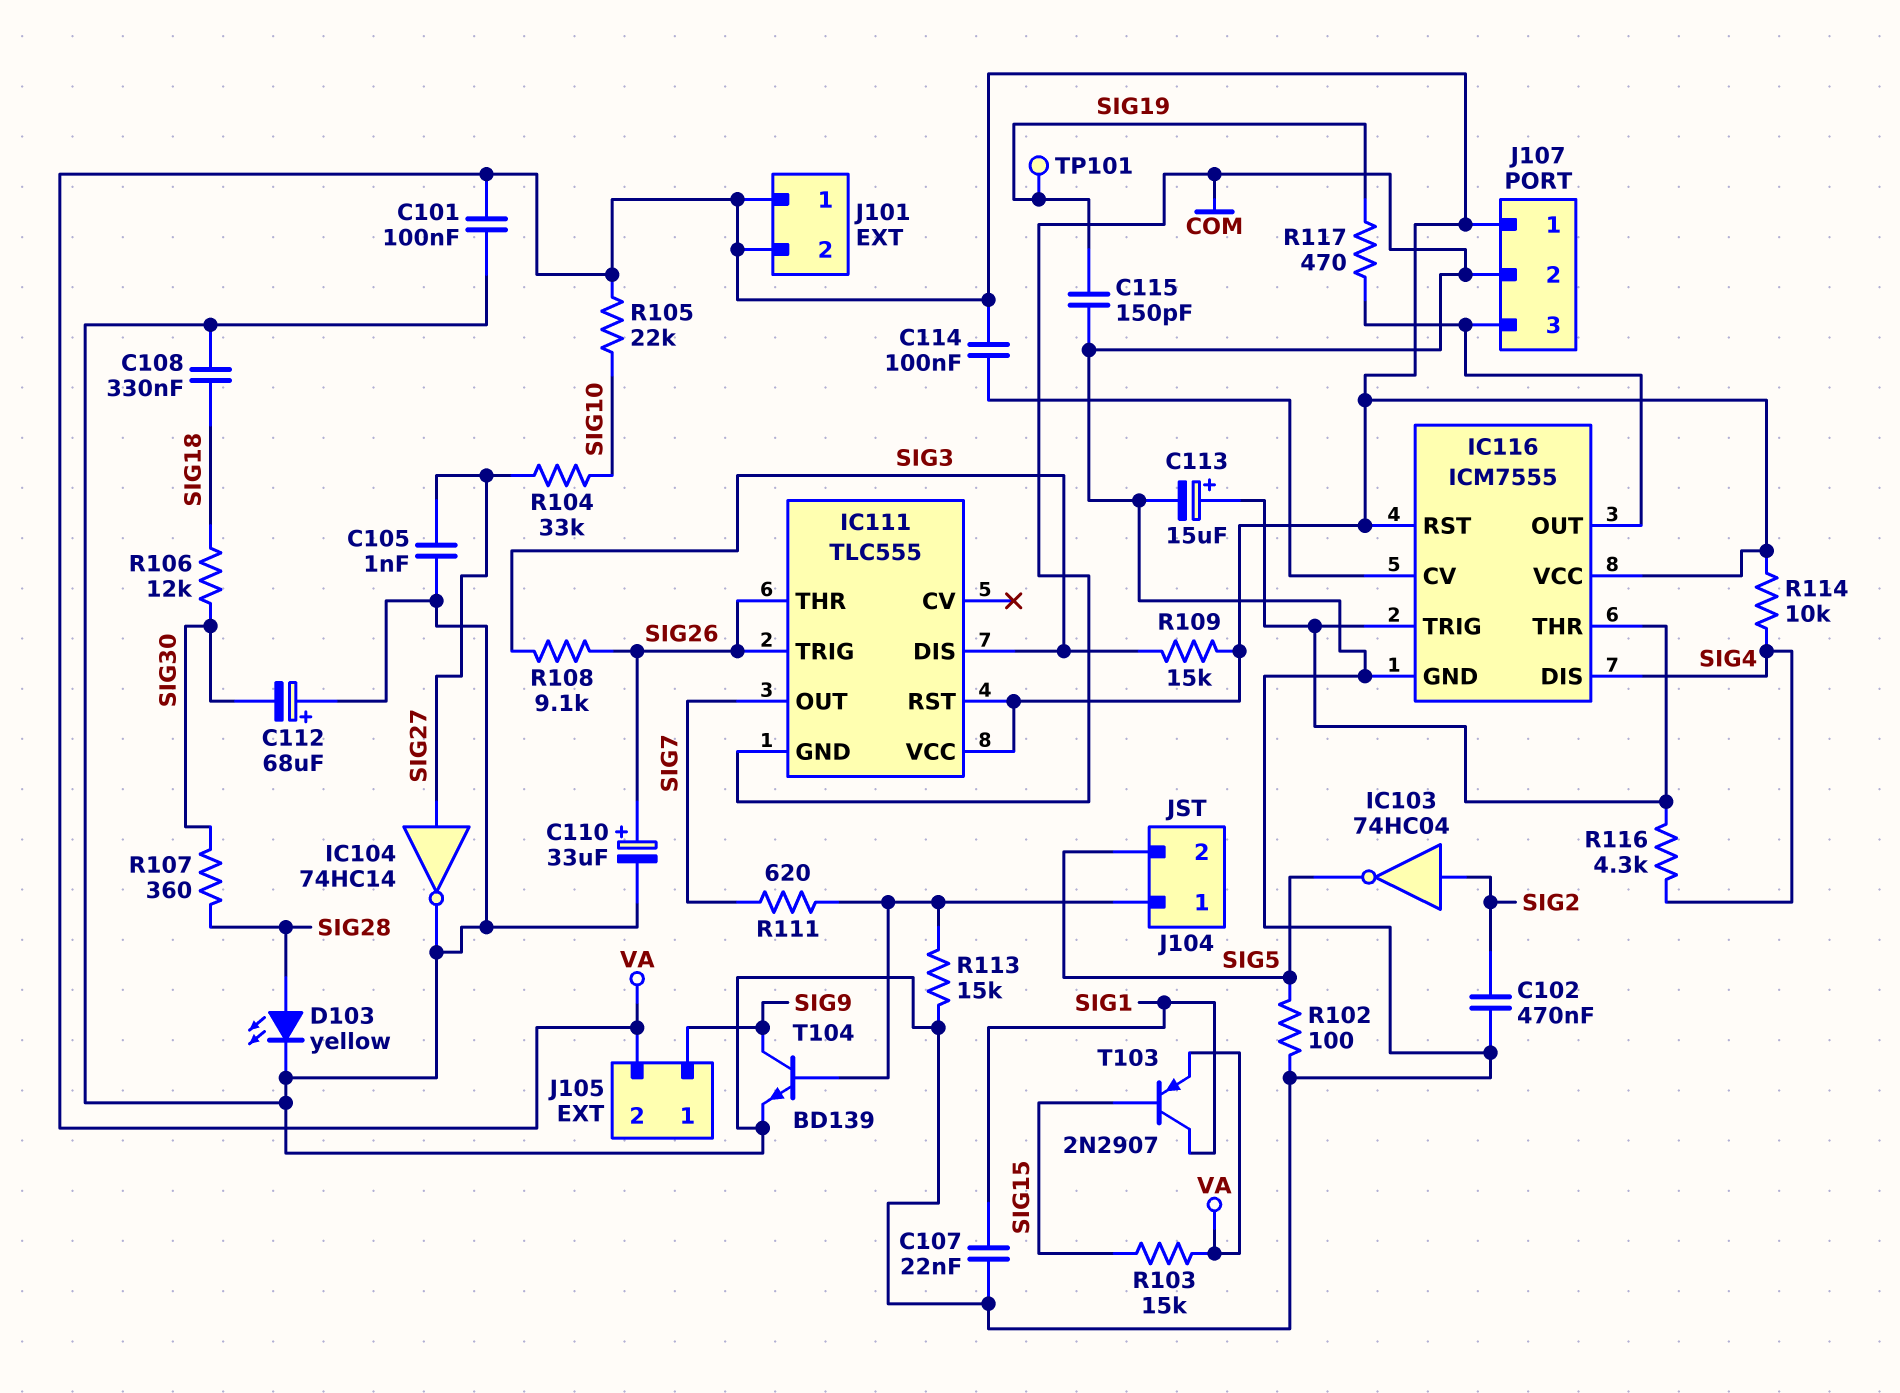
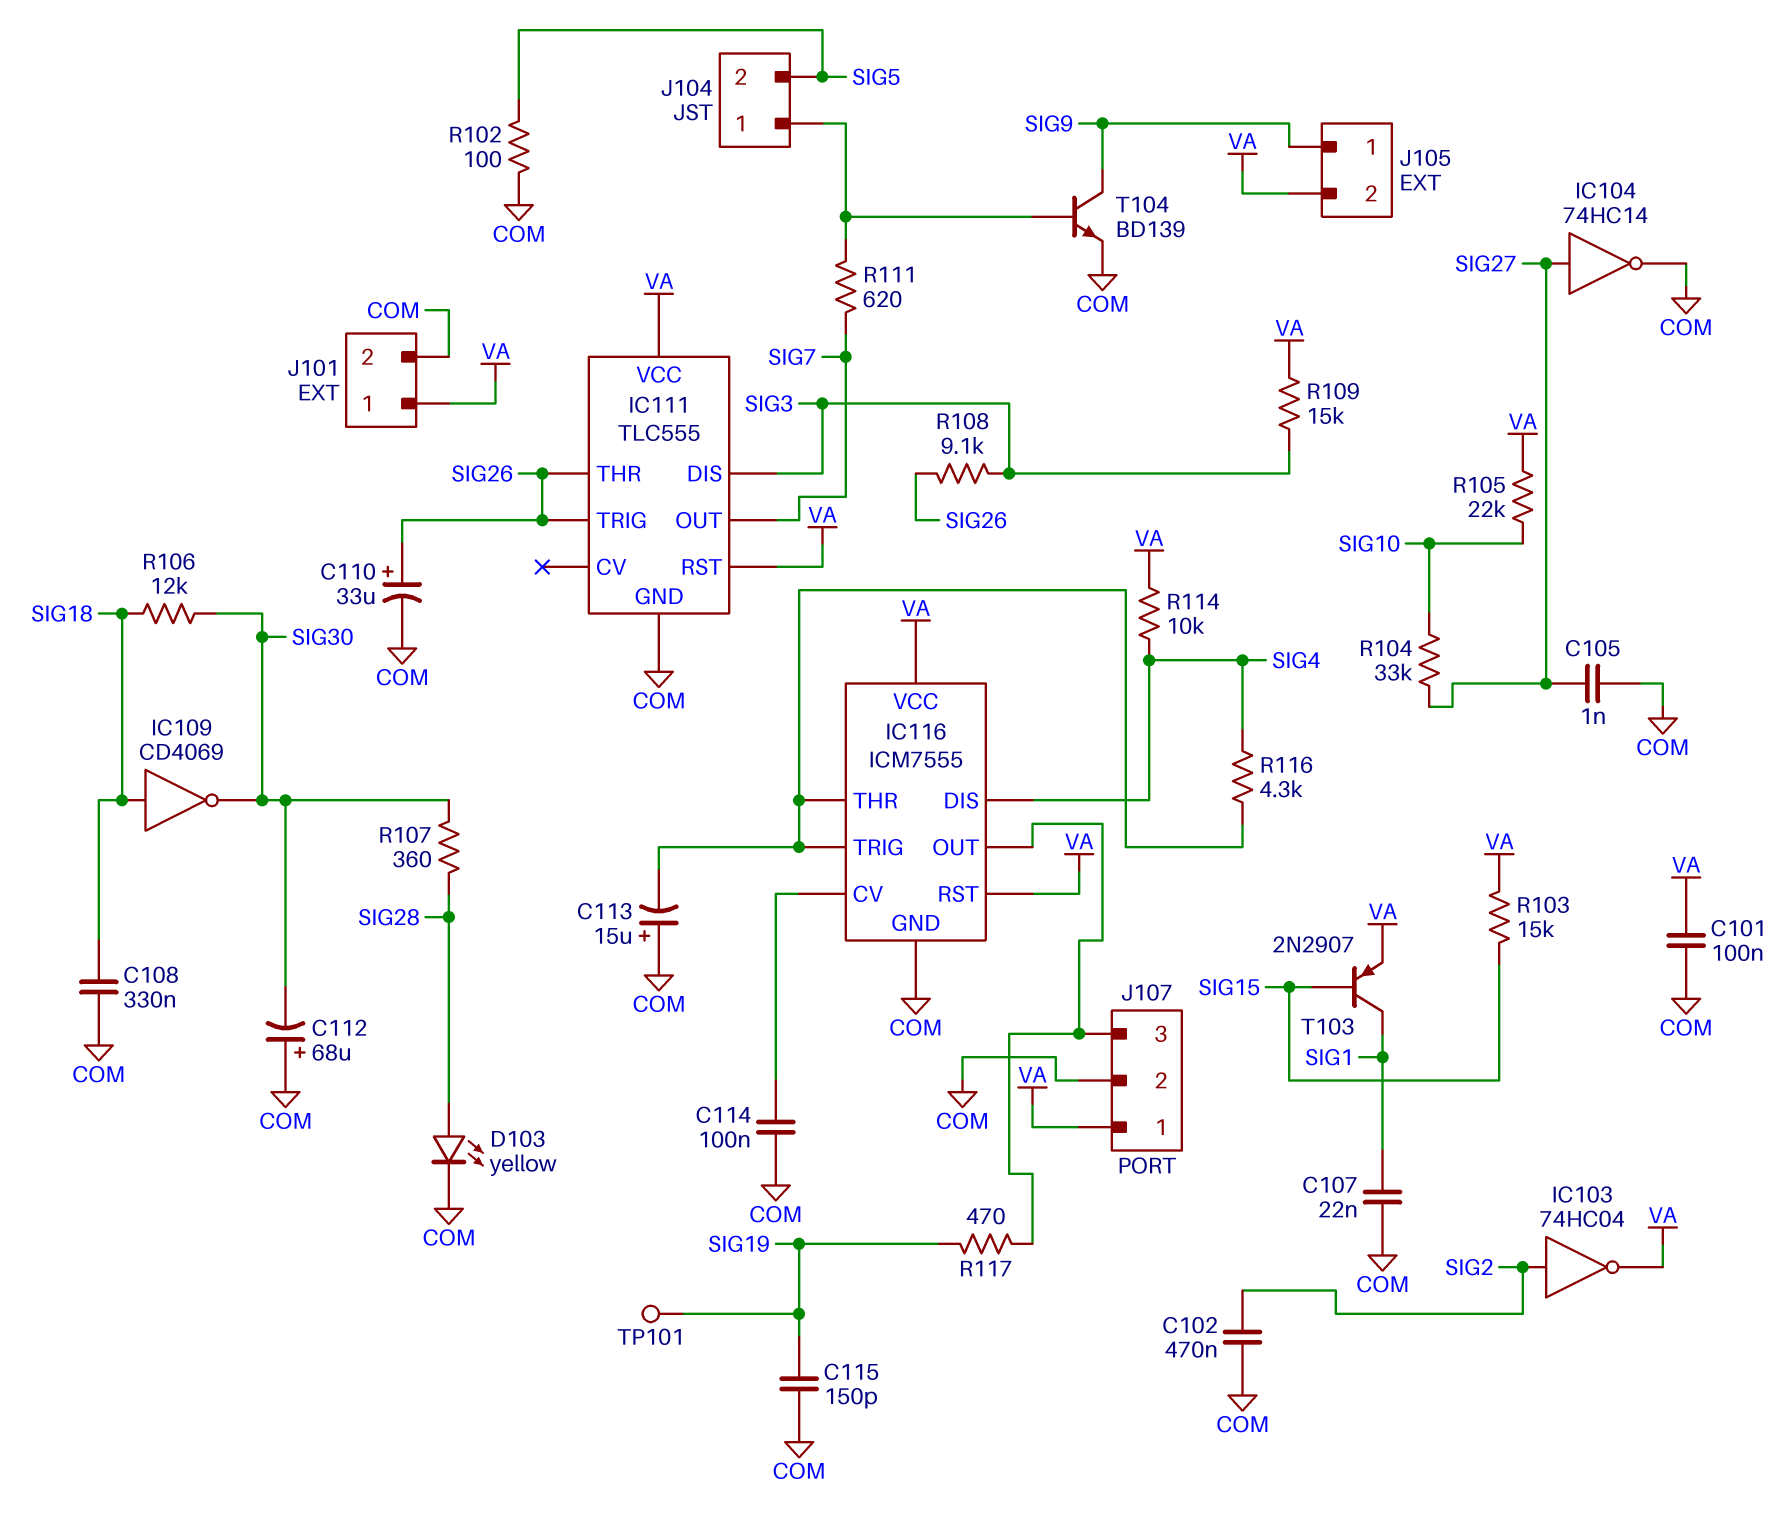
C113: 15uF (plus IC116/THR, minus COM) -> 15uF (plus COM, minus IC116/THR)
C114: 100nF (IC116/CV, VA) -> 100nF (COM, IC116/CV)
IC103: NOT 74HC04 (in SIG2, out SIG5) -> NOT 74HC04 (in SIG2, out VA)
IC109: none -> NOT CD4069 (in SIG18, out SIG30)
J101 pin 2: VA -> COM
R113: 15k (COM, J104/1) -> none

